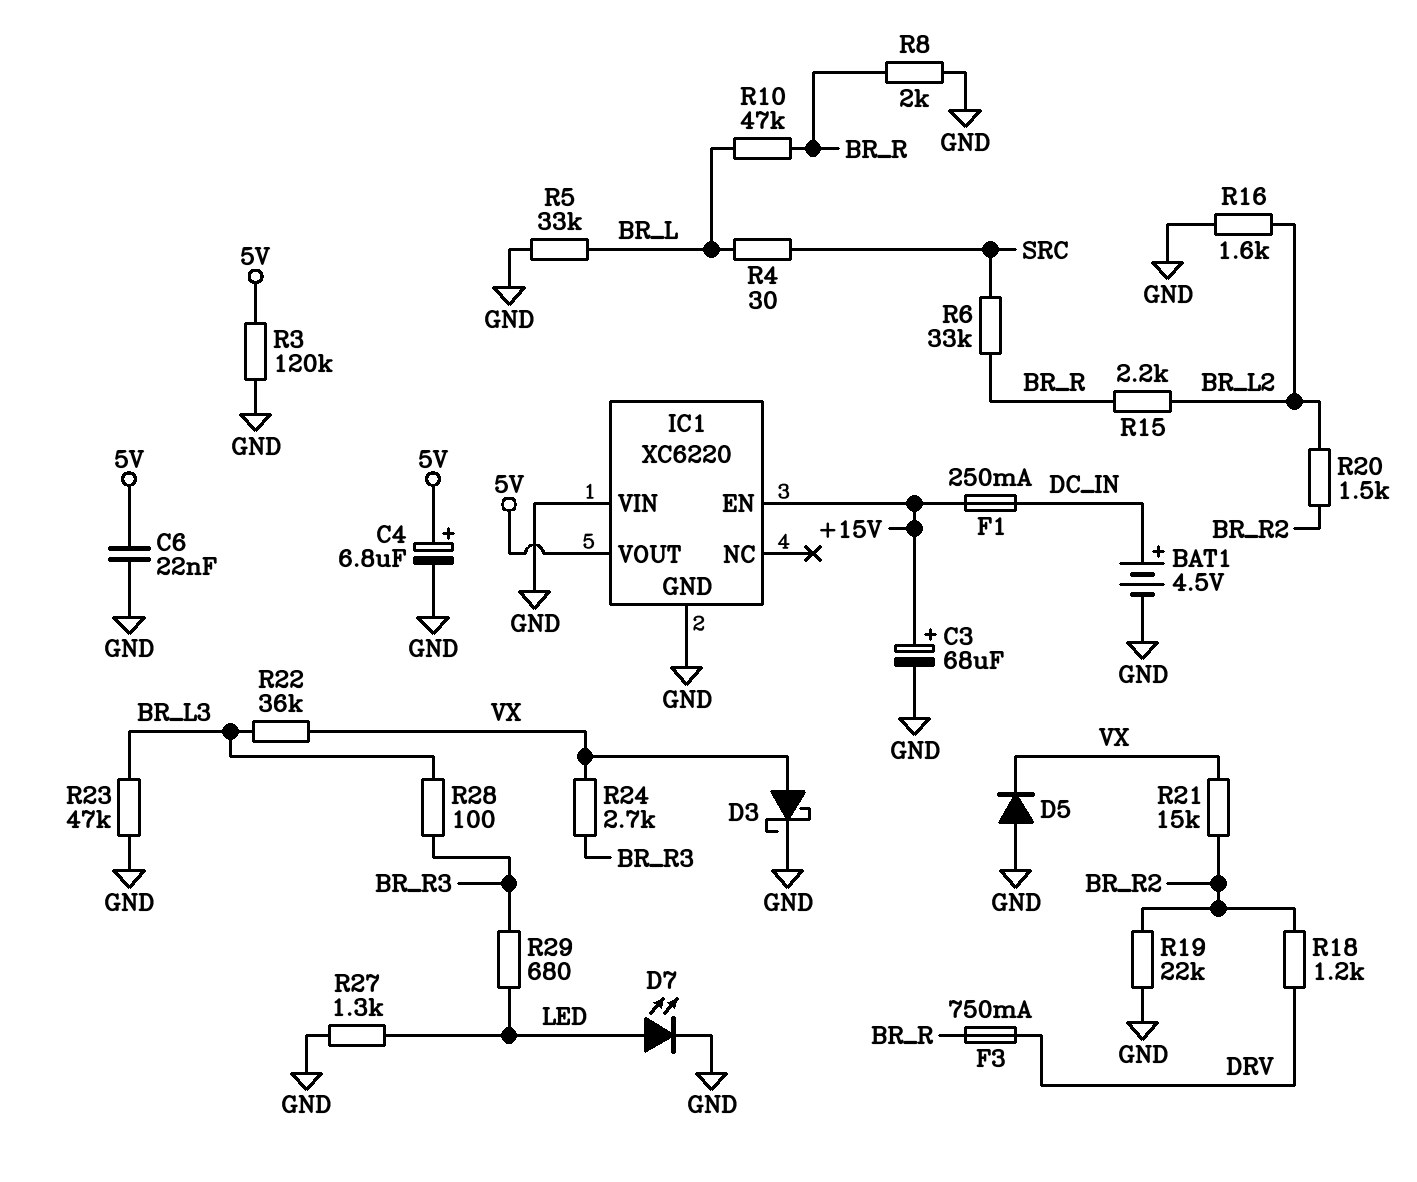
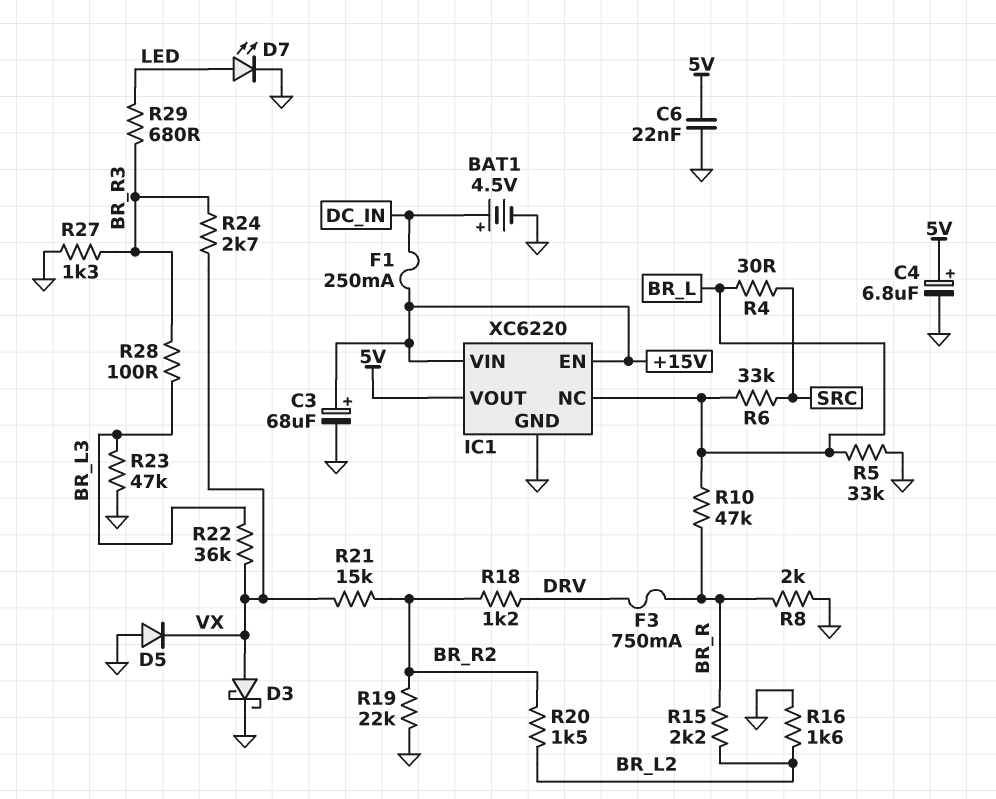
IC1 pin NC: none -> BR_L
IC1 pin VIN: GND -> +15V
R3: 120k (5V, GND) -> none
R6: 33k (BR_R, SRC) -> 33k (BR_L, SRC)
R27: 1.3k (GND, LED) -> 1.3k (BR_R3, GND)

